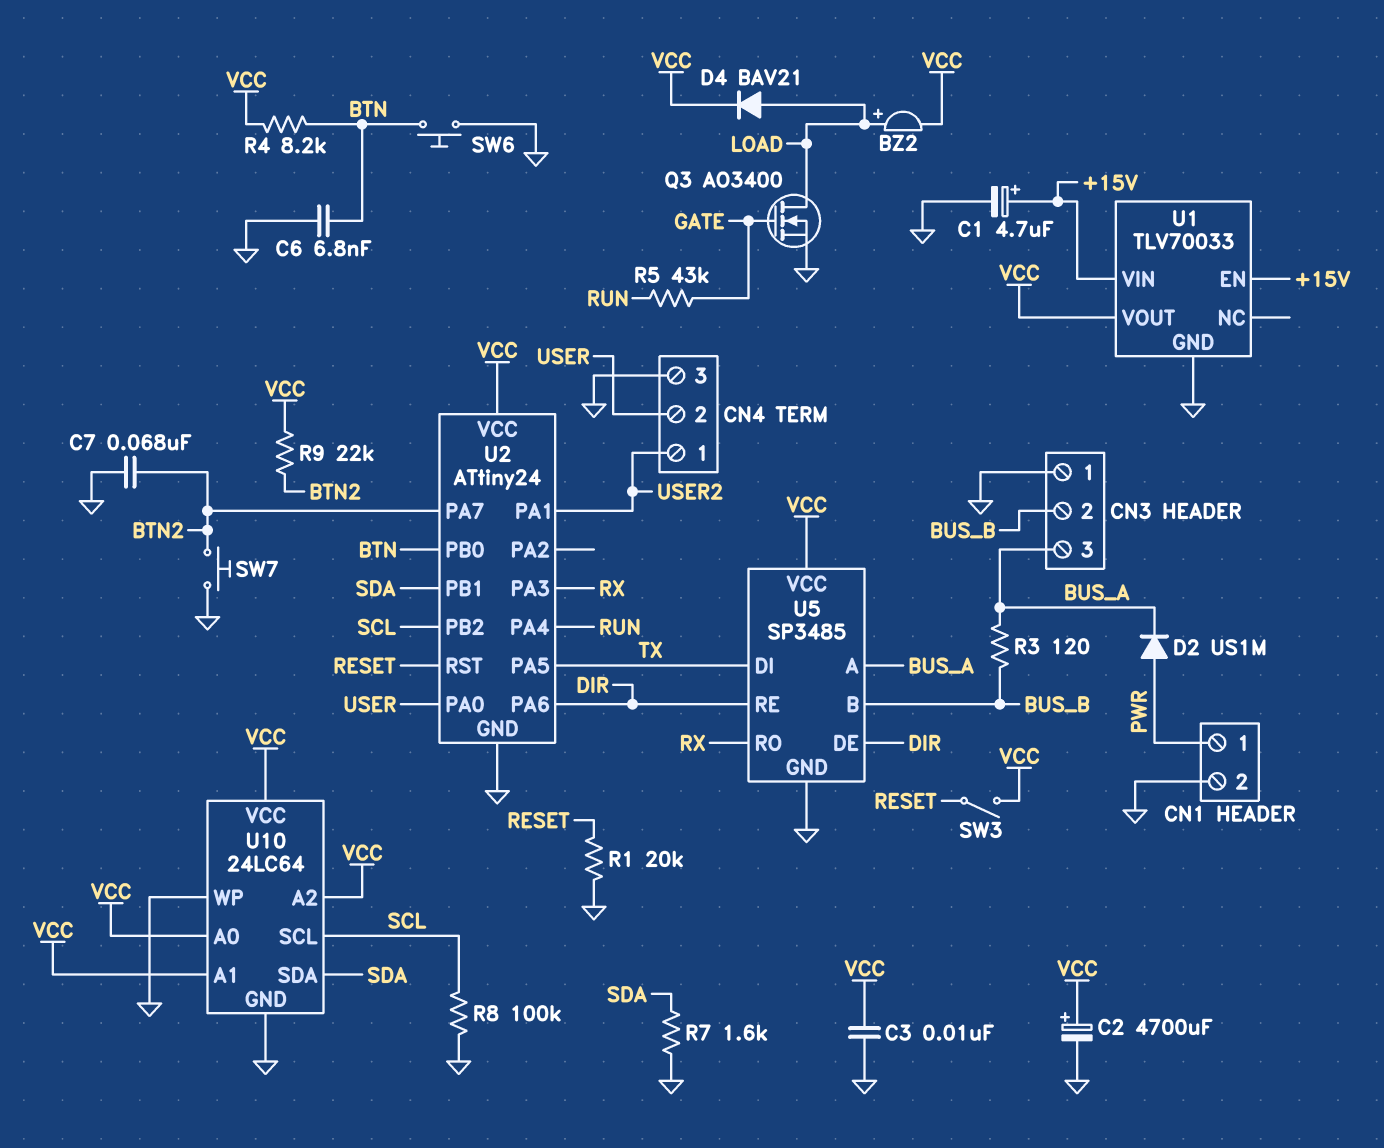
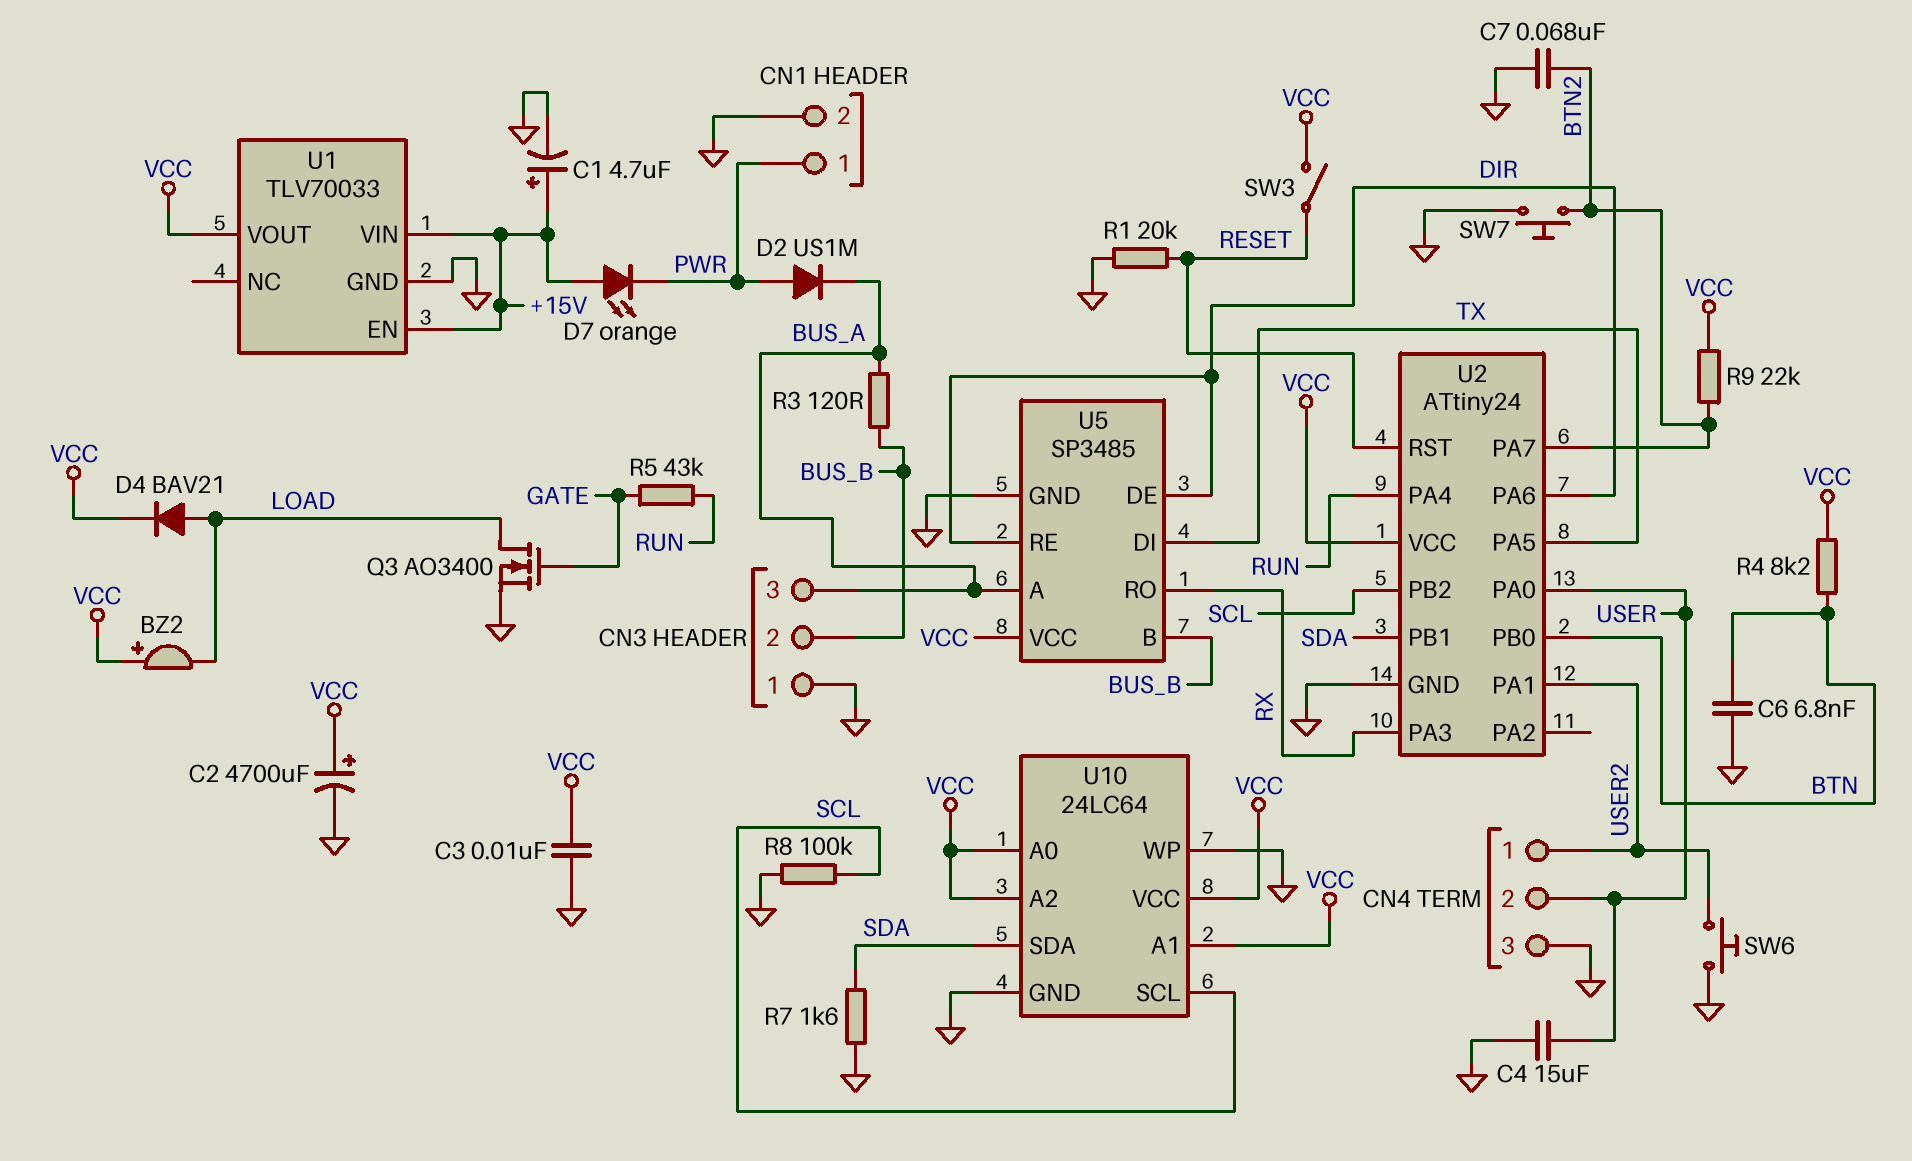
BZ2: buzzer (plus LOAD, minus VCC) -> buzzer (plus VCC, minus LOAD)
C4: none -> 15uF (GND, USER)
D7: none -> LED orange (A +15V, K PWR)
SW6: button (BTN, GND) -> button (GND, USER2)

